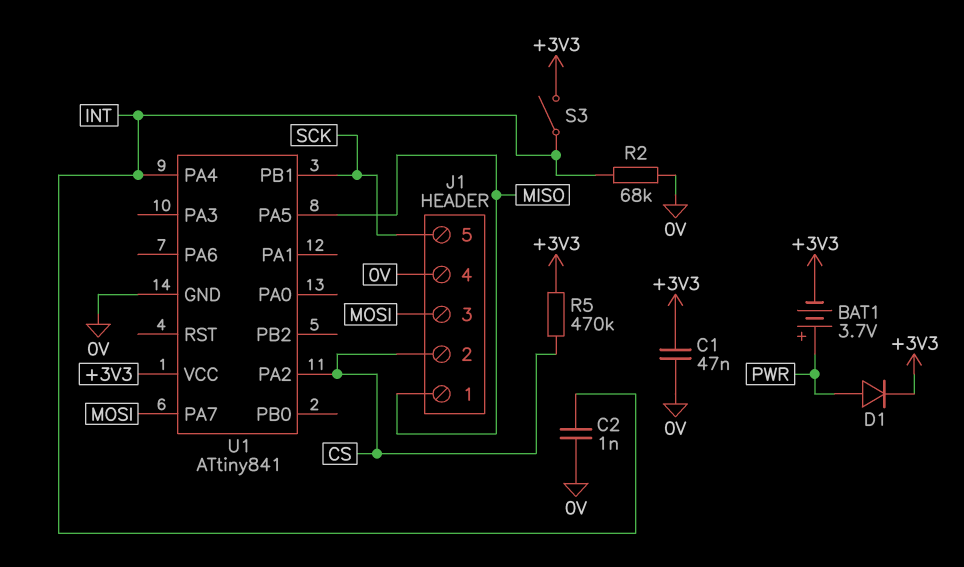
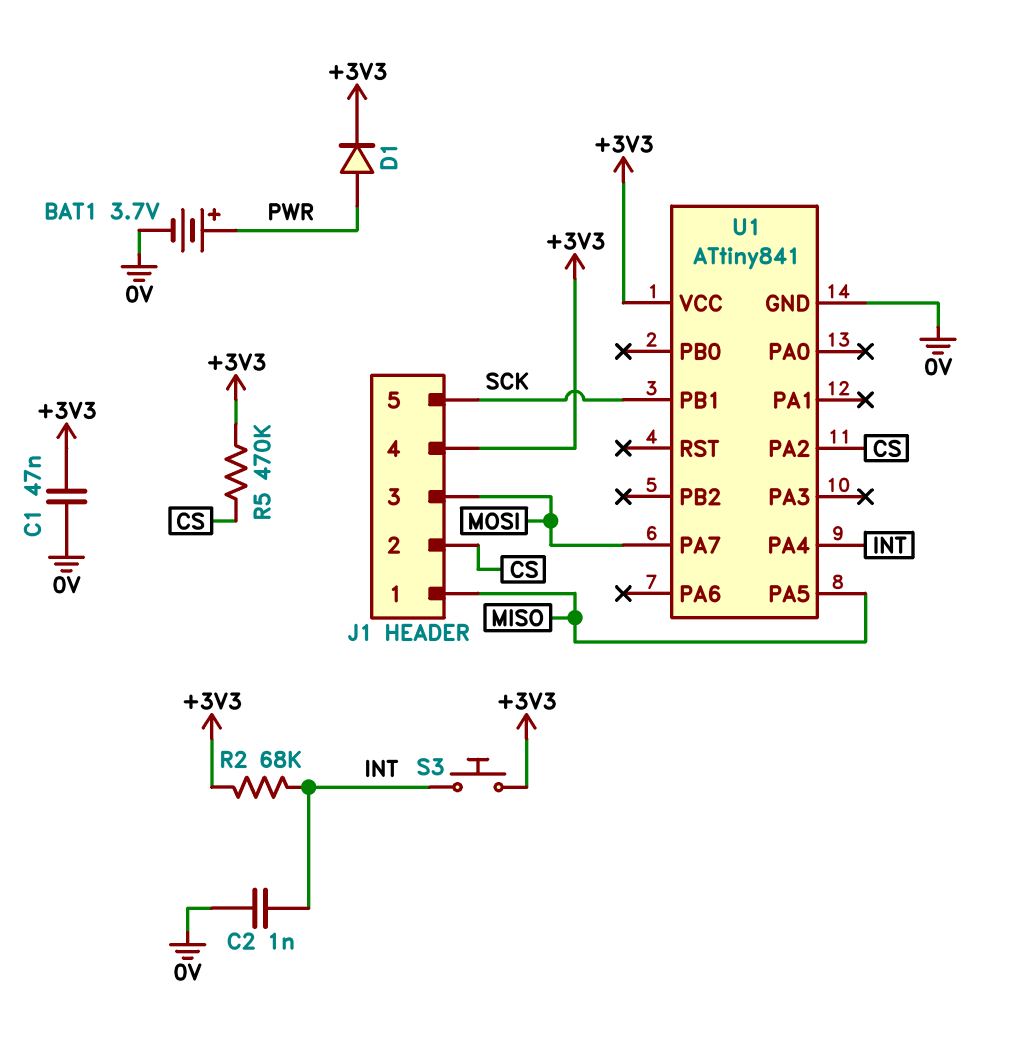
BAT1: 3.7V (plus PWR, minus +3V3) -> 3.7V (plus PWR, minus 0V)
J1 pin 4: 0V -> +3V3
R2: 68k (0V, INT) -> 68k (+3V3, INT)
S3: switch (+3V3, INT) -> button (+3V3, INT)

